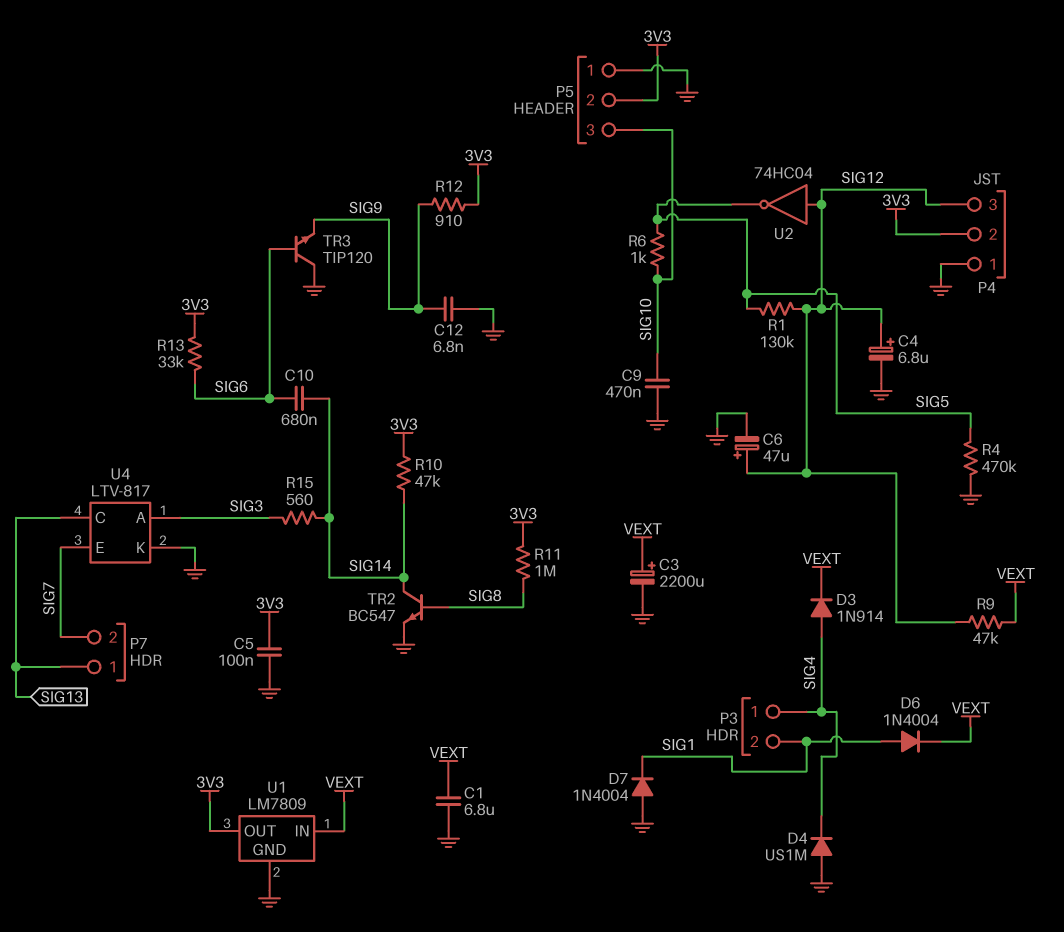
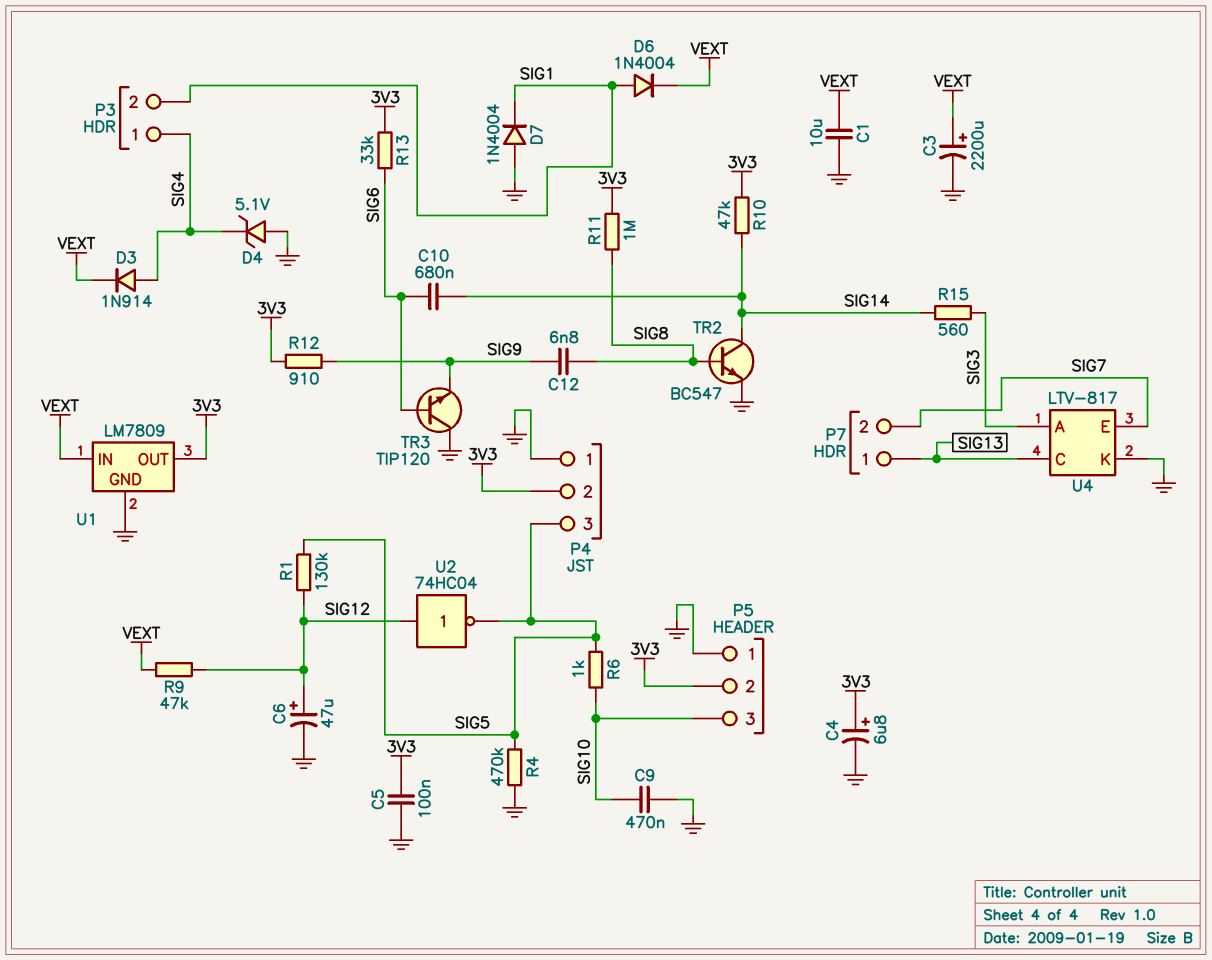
C1: 6.8uF (GND, VEXT) -> 10uF (GND, VEXT)
C4: 6.8uF (plus SIG12, minus GND) -> 6.8uF (plus 3V3, minus GND)
C12: 6.8nF (GND, SIG9) -> 6.8nF (SIG8, SIG9)
D4: diode US1M (A GND, K SIG4) -> zener 5.1V (A GND, K SIG4)
P4 pin 3: SIG12 -> SIG5

